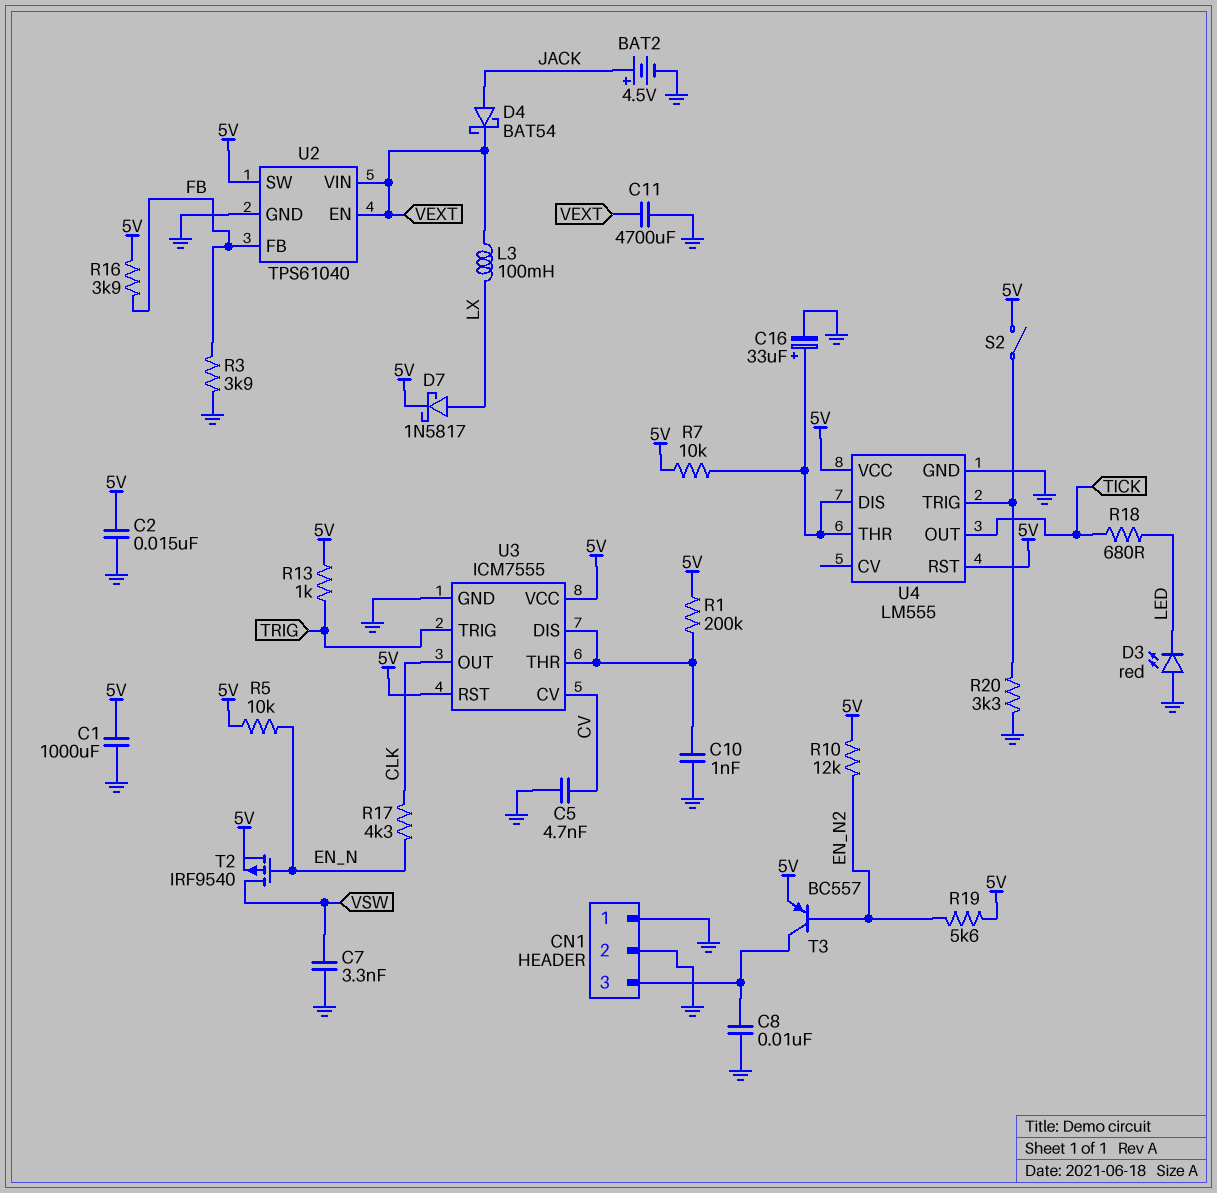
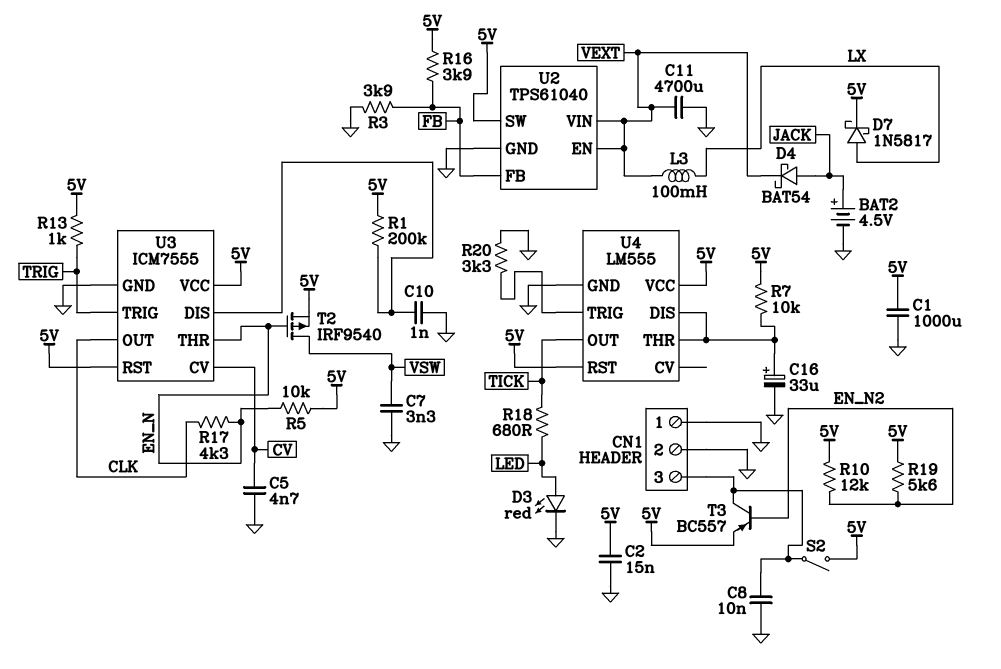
D3: LED red (A GND, K LED) -> LED red (A LED, K GND)
S2: switch (5V, U4/TRIG) -> switch (5V, CN1/3)
U3 pin THR: U3/DIS -> EN_N

